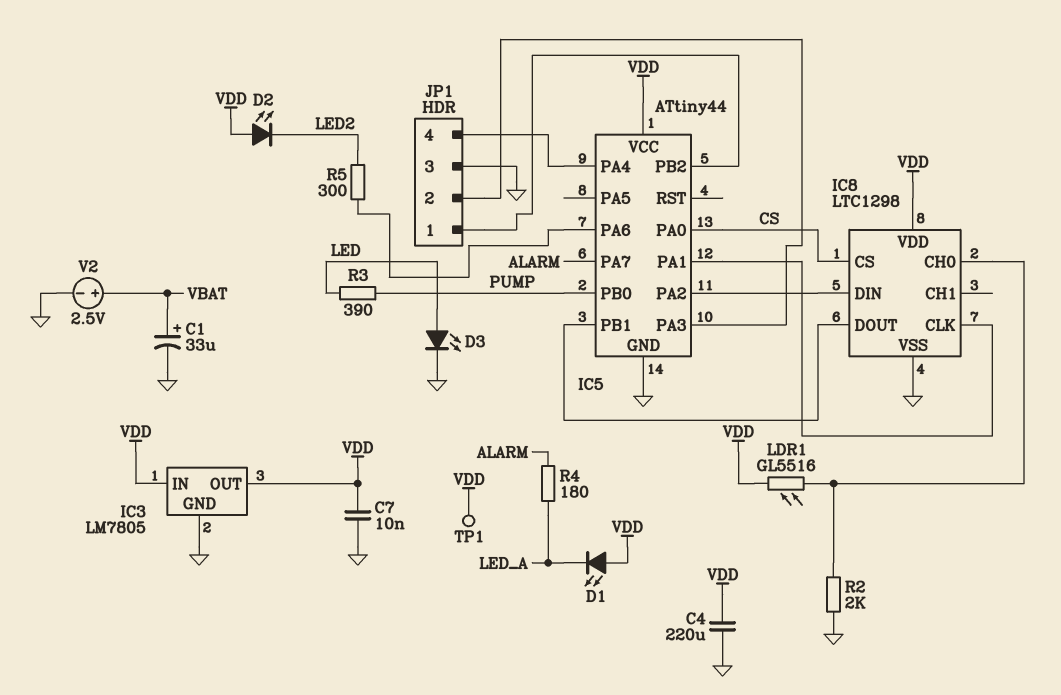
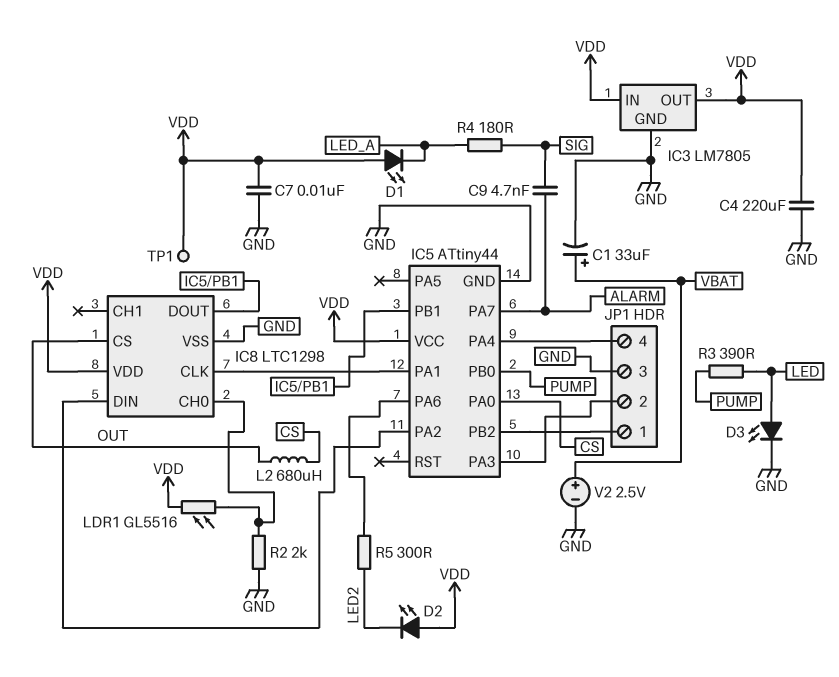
C9: none -> 4.7nF (ALARM, SIG)
IC8 pin CS: CS -> OUT
L2: none -> 680uH (CS, OUT)
R4: 180 (ALARM, LED_A) -> 180 (LED_A, SIG)

